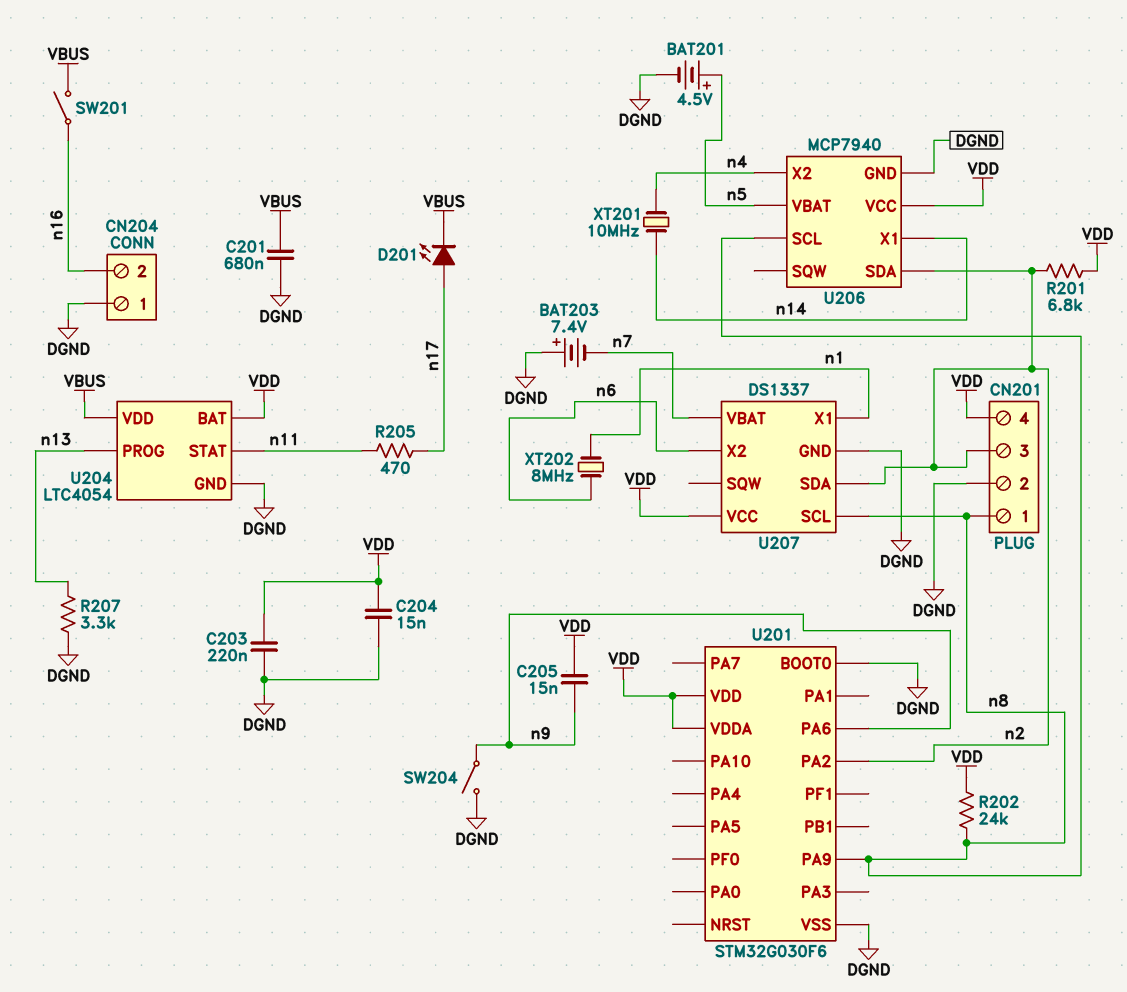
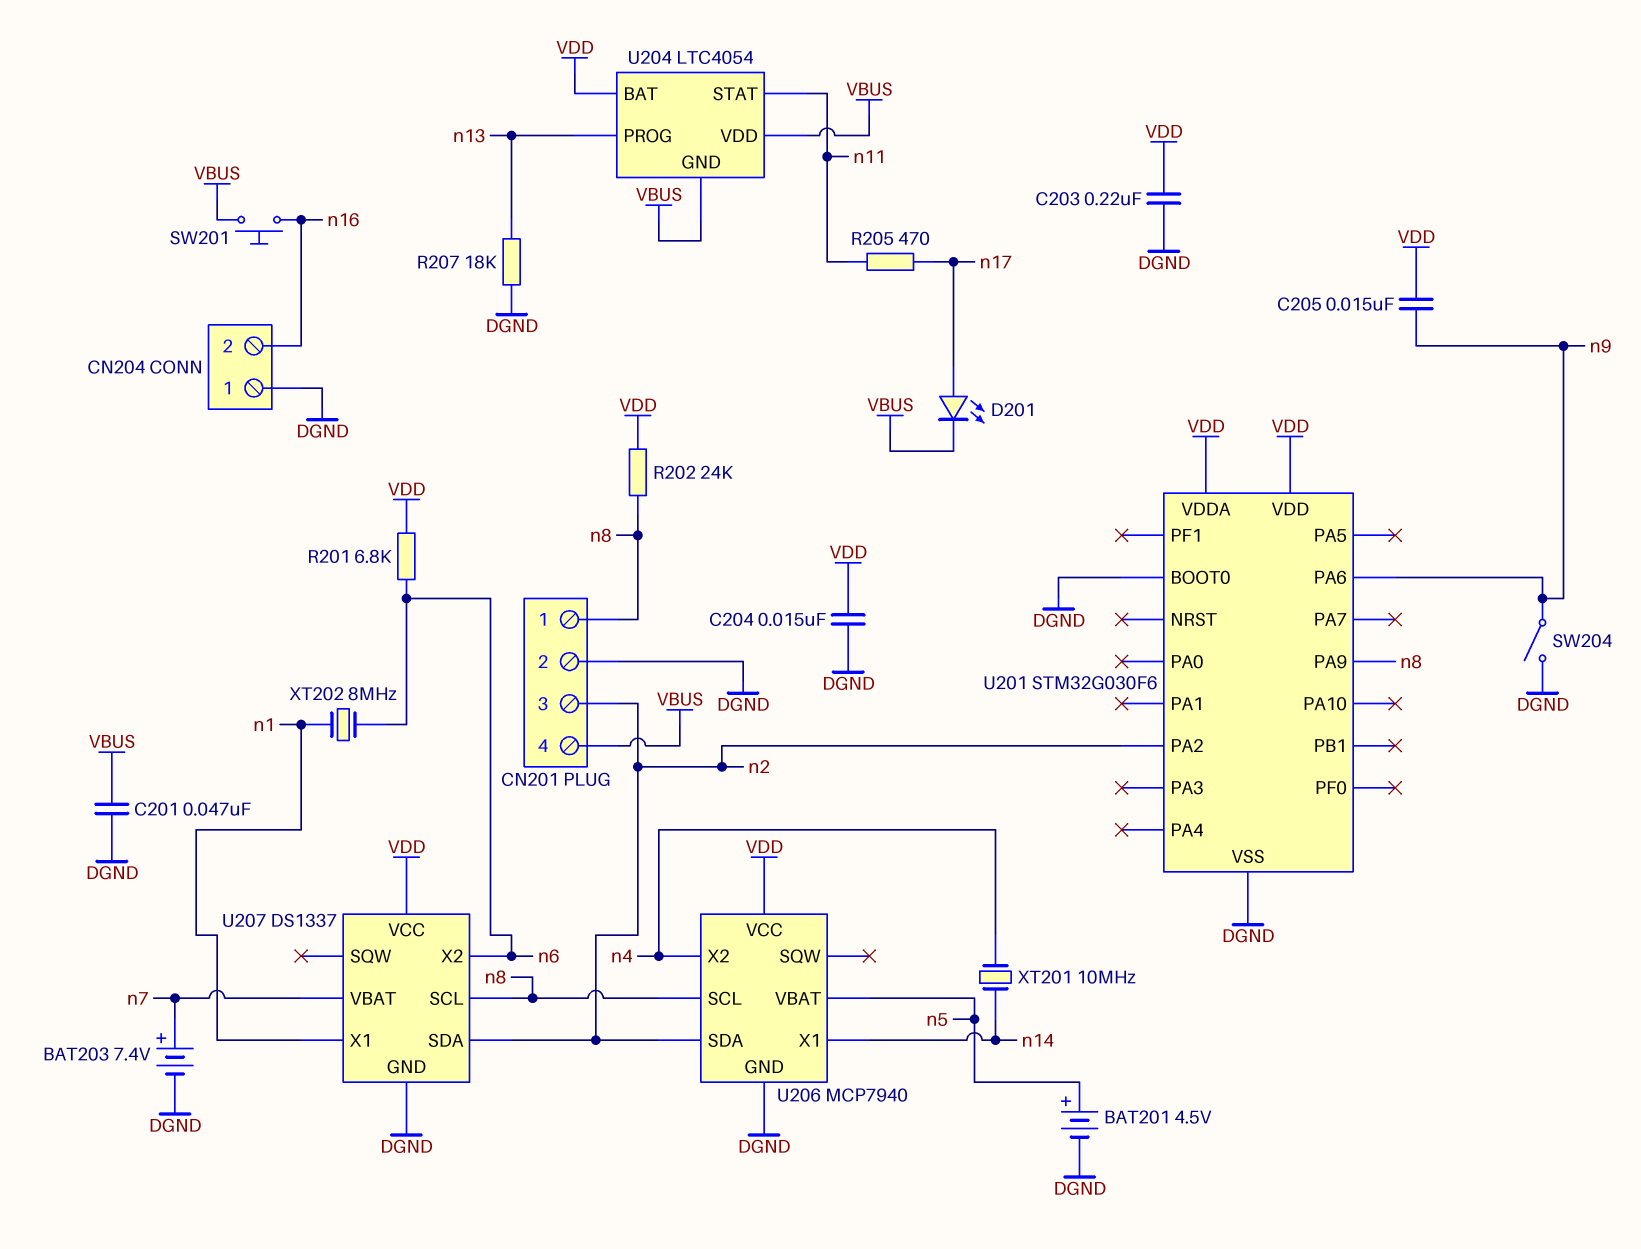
BAT203: 7.4V (plus DGND, minus n7) -> 7.4V (plus n7, minus DGND)
C201: 680nF (DGND, VBUS) -> 47nF (DGND, VBUS)
CN201 pin 4: VDD -> VBUS
R201: 6.8k (VDD, n2) -> 6.8k (VDD, n6)
R207: 3.3k (DGND, n13) -> 18k (DGND, n13)
SW201: switch (VBUS, n16) -> button (VBUS, n16)
U204 pin GND: DGND -> VBUS

